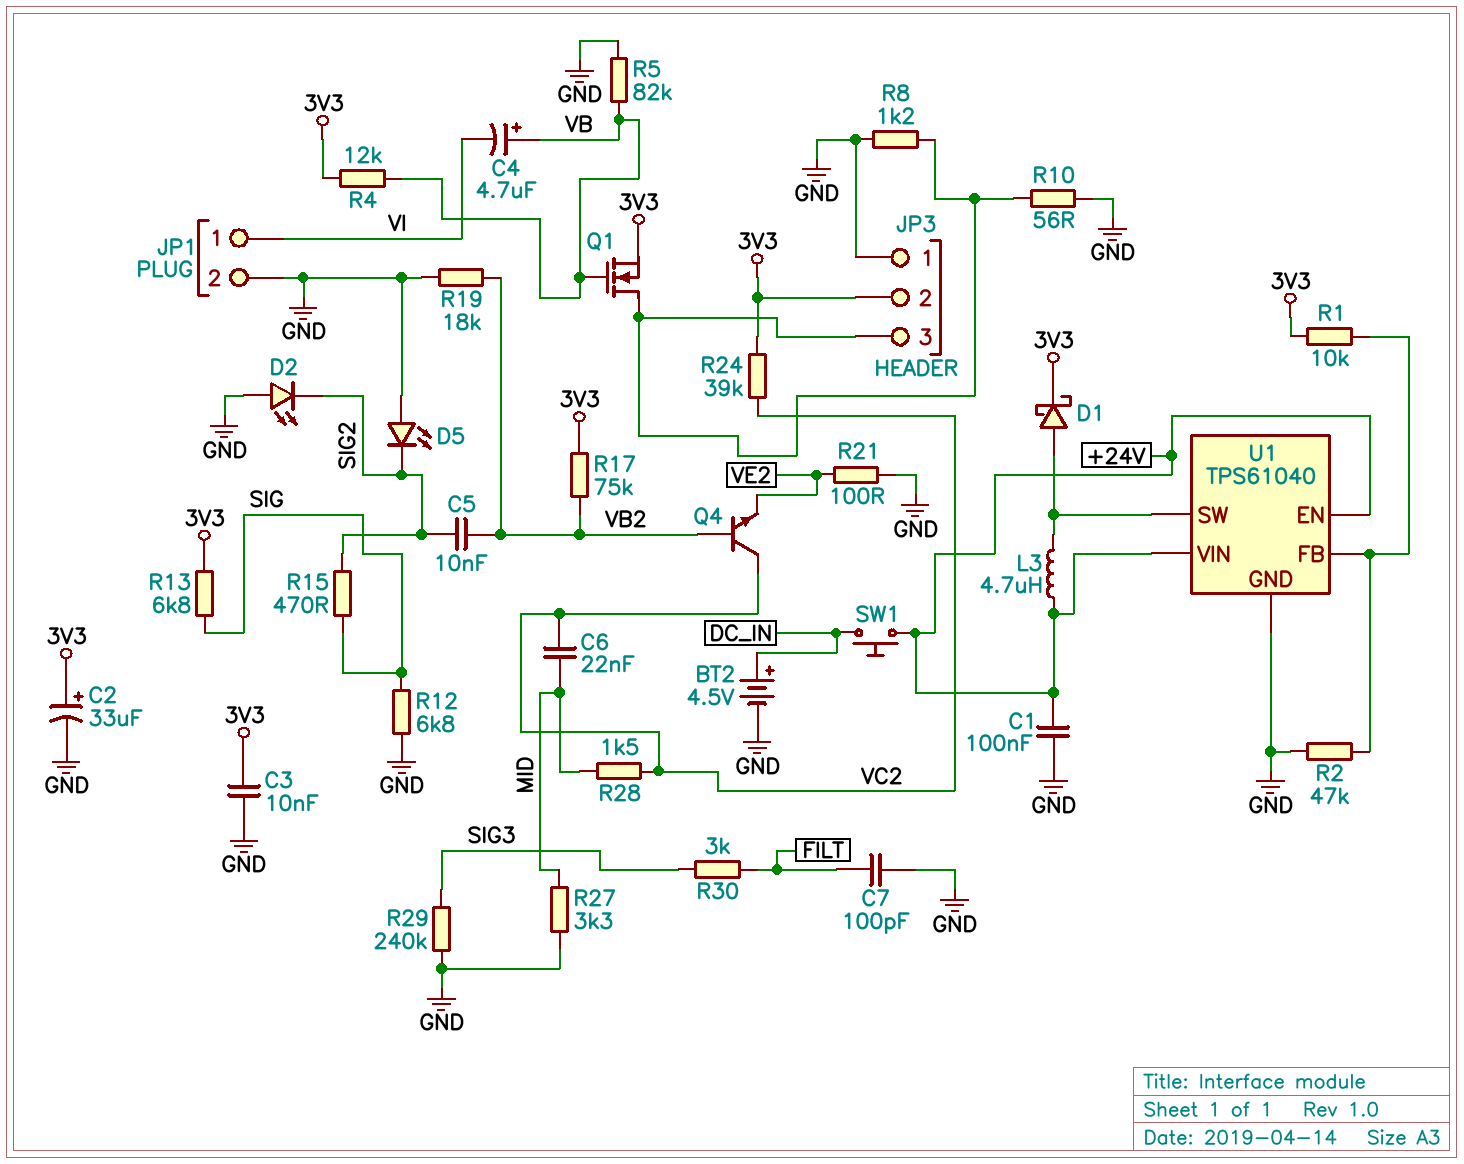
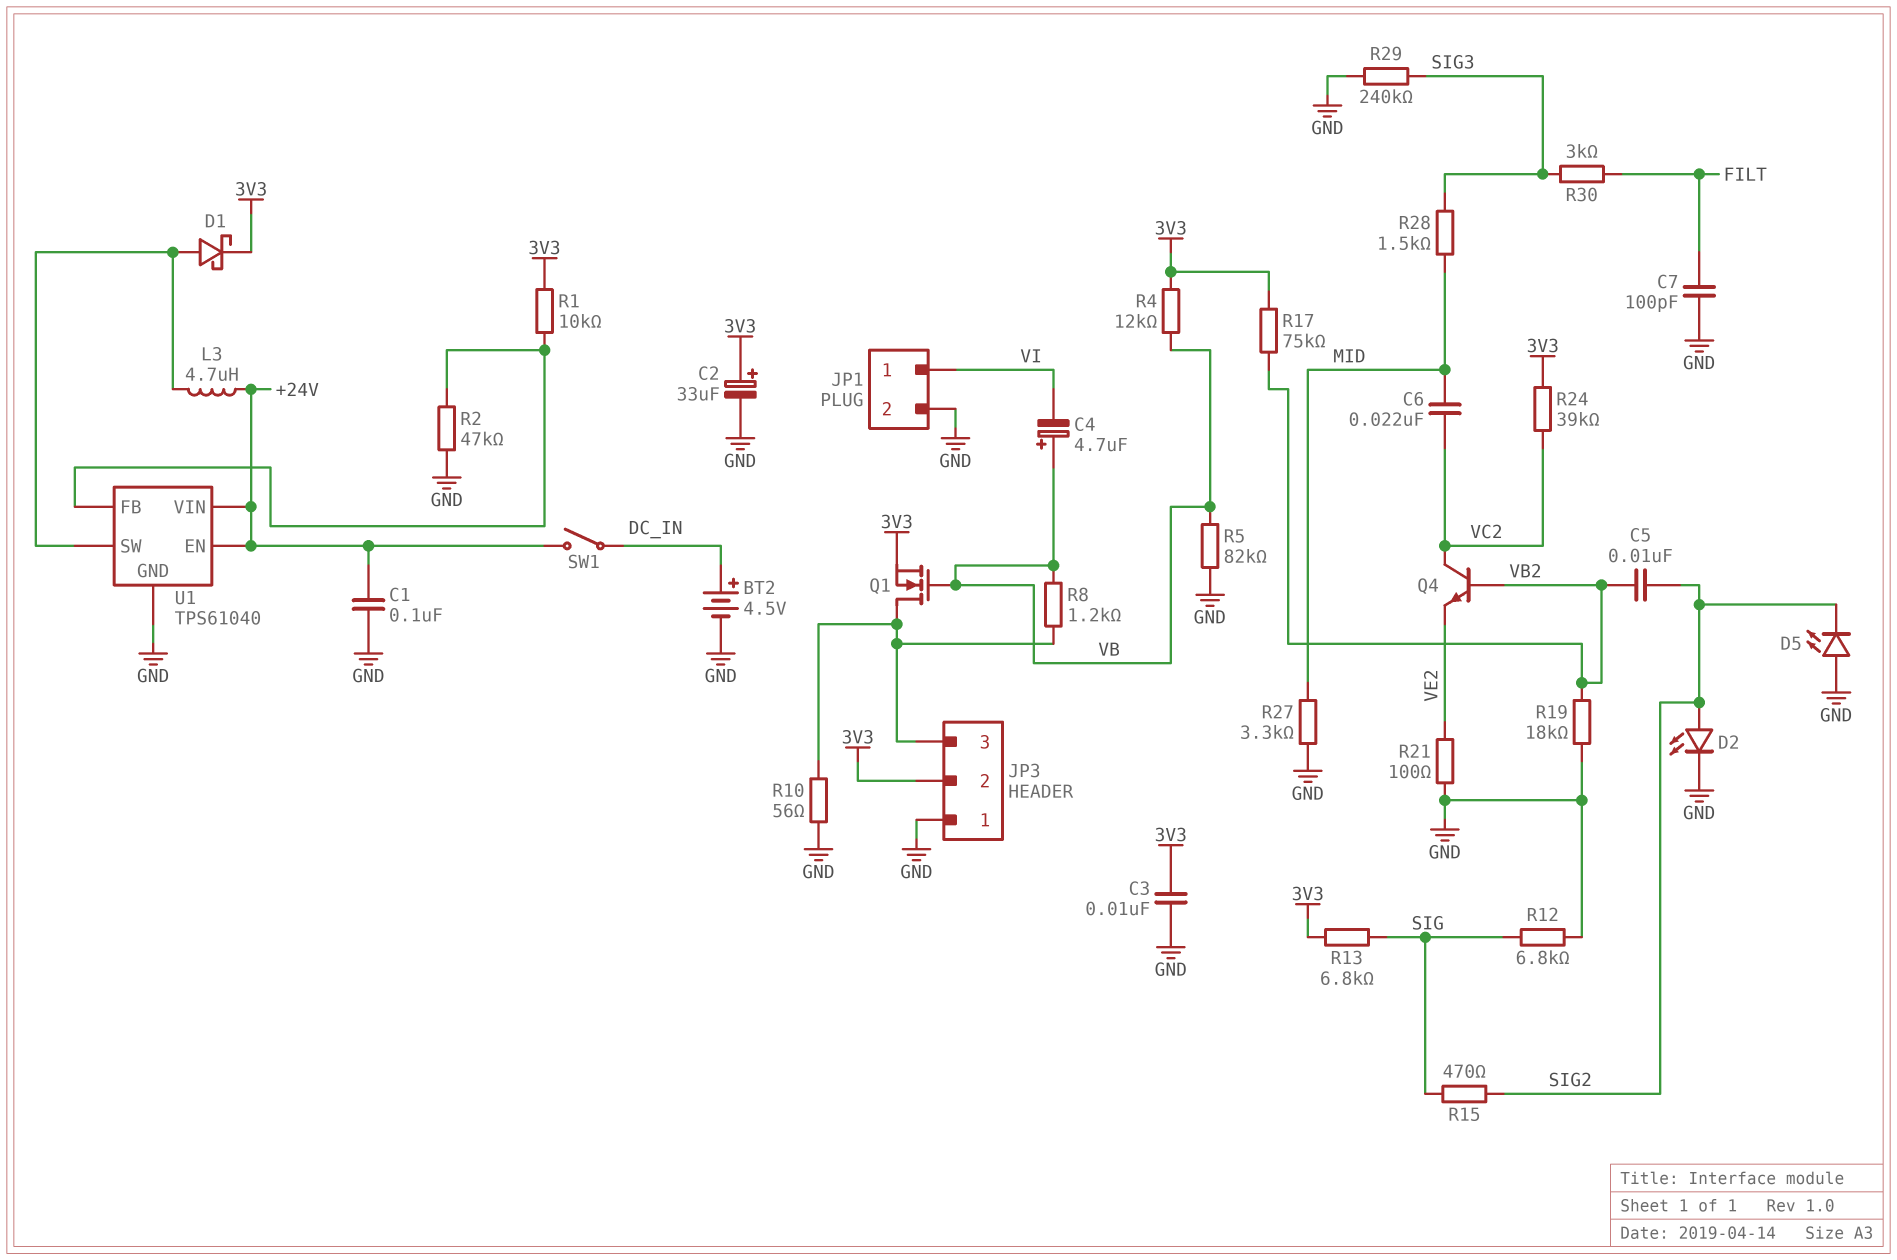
D2: LED (A GND, K SIG2) -> LED (A SIG2, K GND)
R8: 1.2k (GND, JP3/3) -> 1.2k (JP3/3, VB)
R28: 1.5k (MID, VC2) -> 1.5k (MID, SIG3)
SW1: button (+24V, DC_IN) -> switch (+24V, DC_IN)

